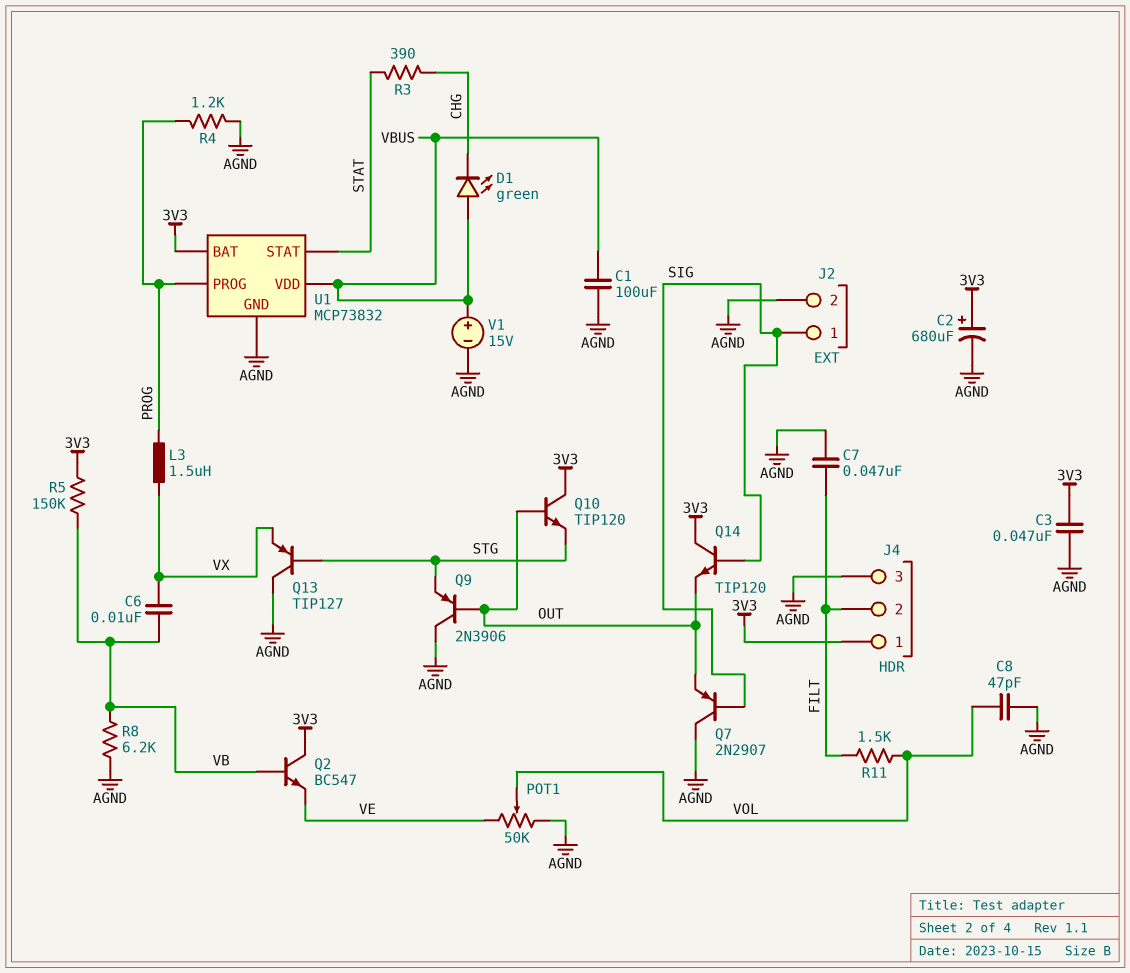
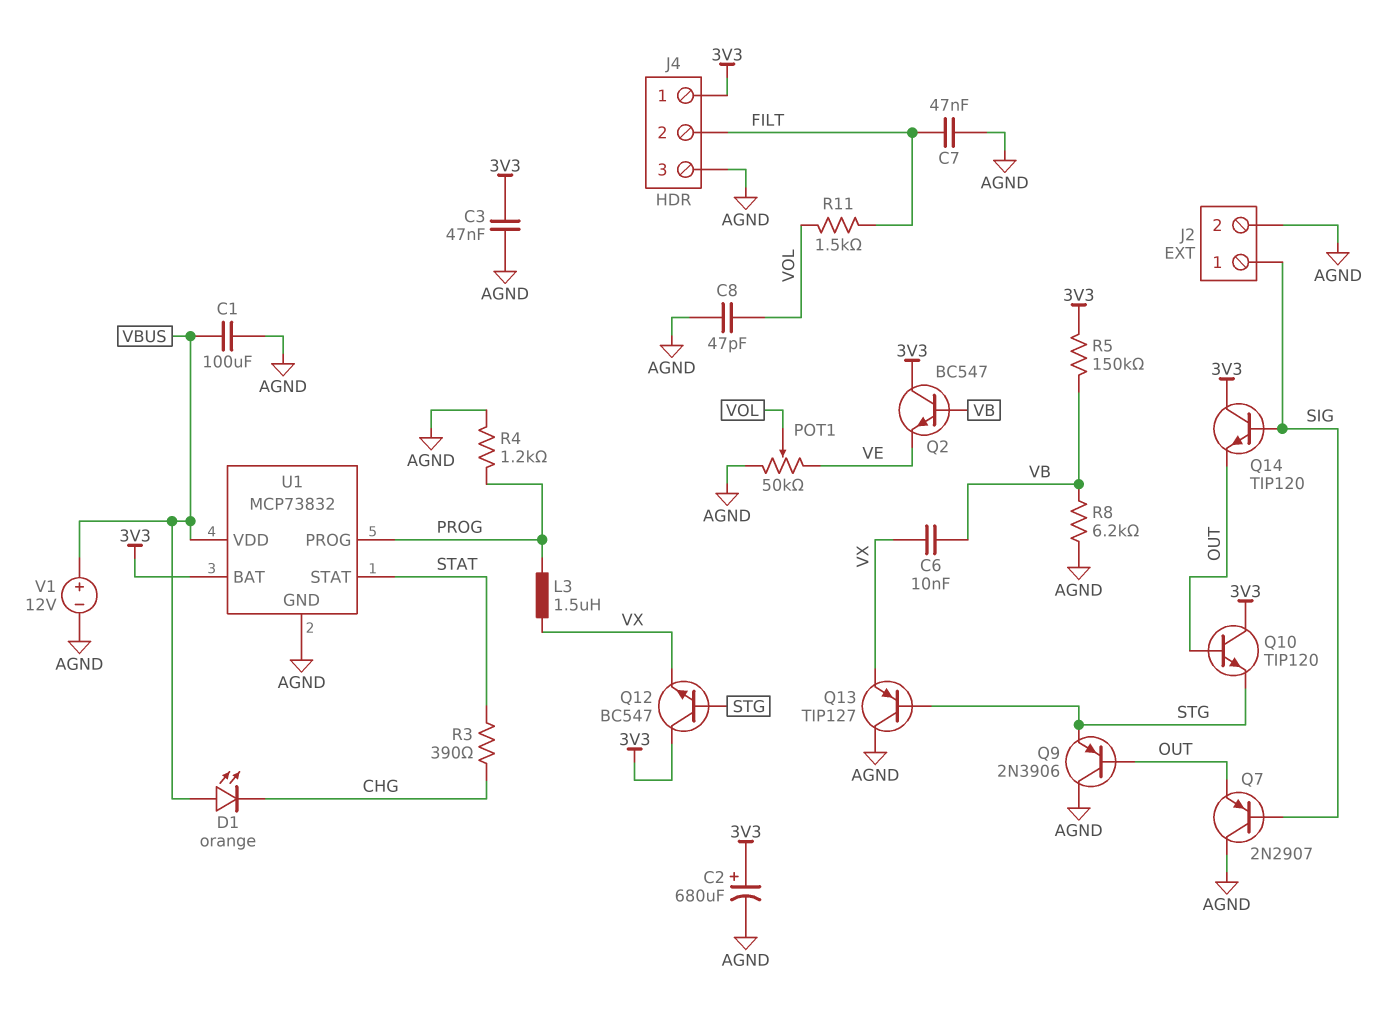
D1: LED green (A VBUS, K CHG) -> LED orange (A VBUS, K CHG)
Q12: none -> NPN BC547 (B STG, C 3V3, E VX)
V1: 15V (plus VBUS, minus AGND) -> 12V (plus VBUS, minus AGND)

